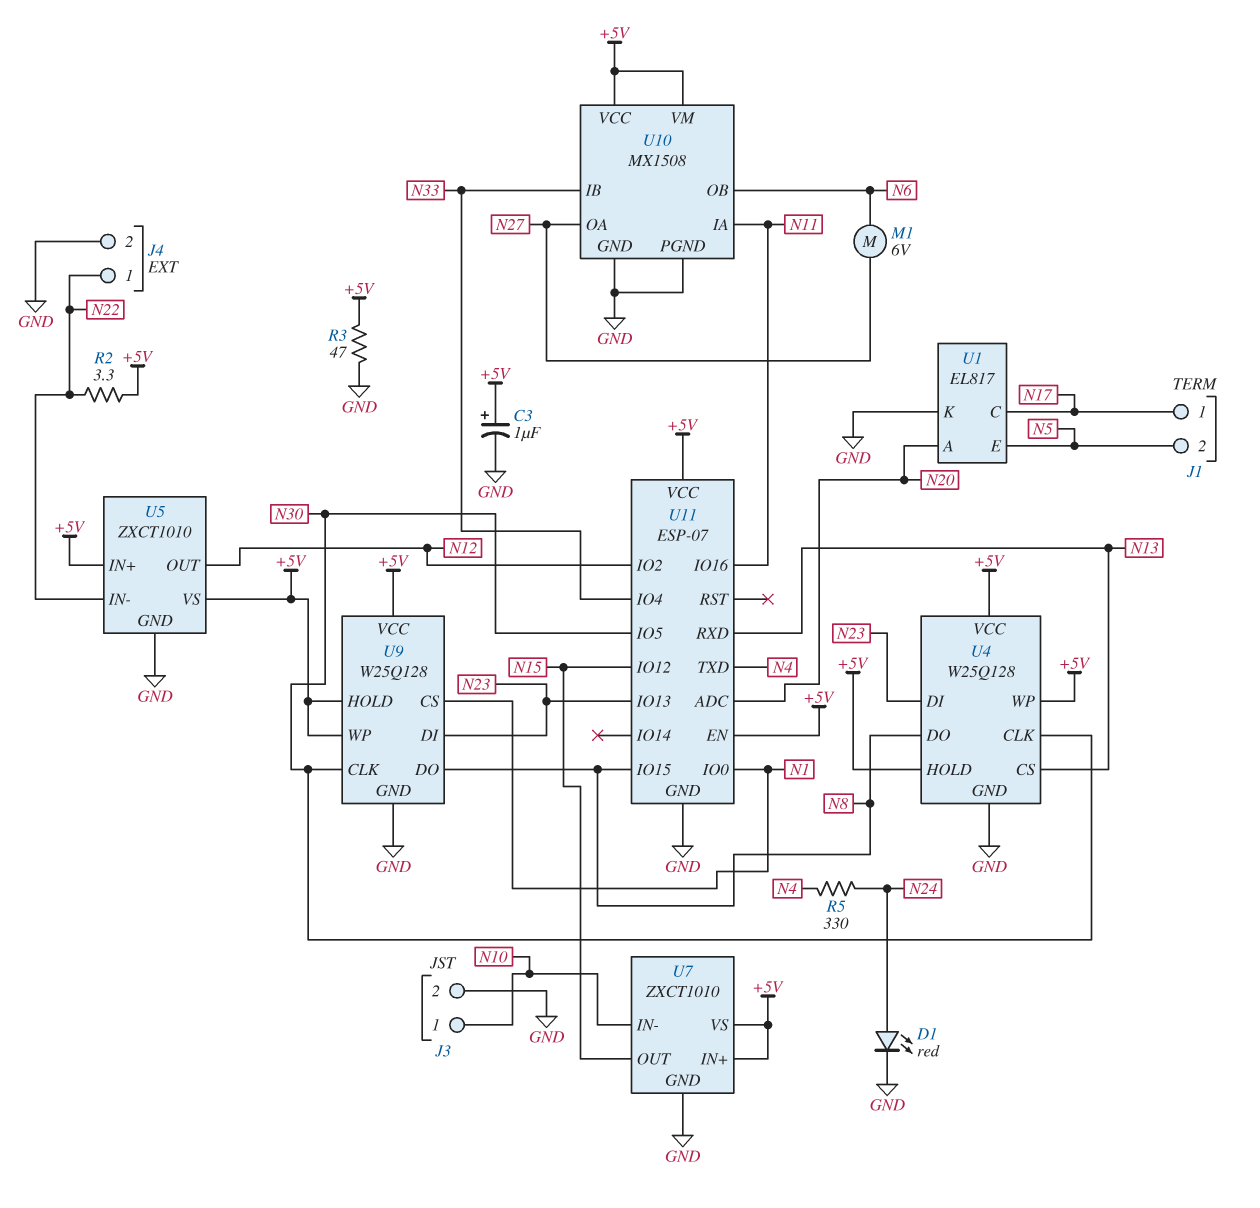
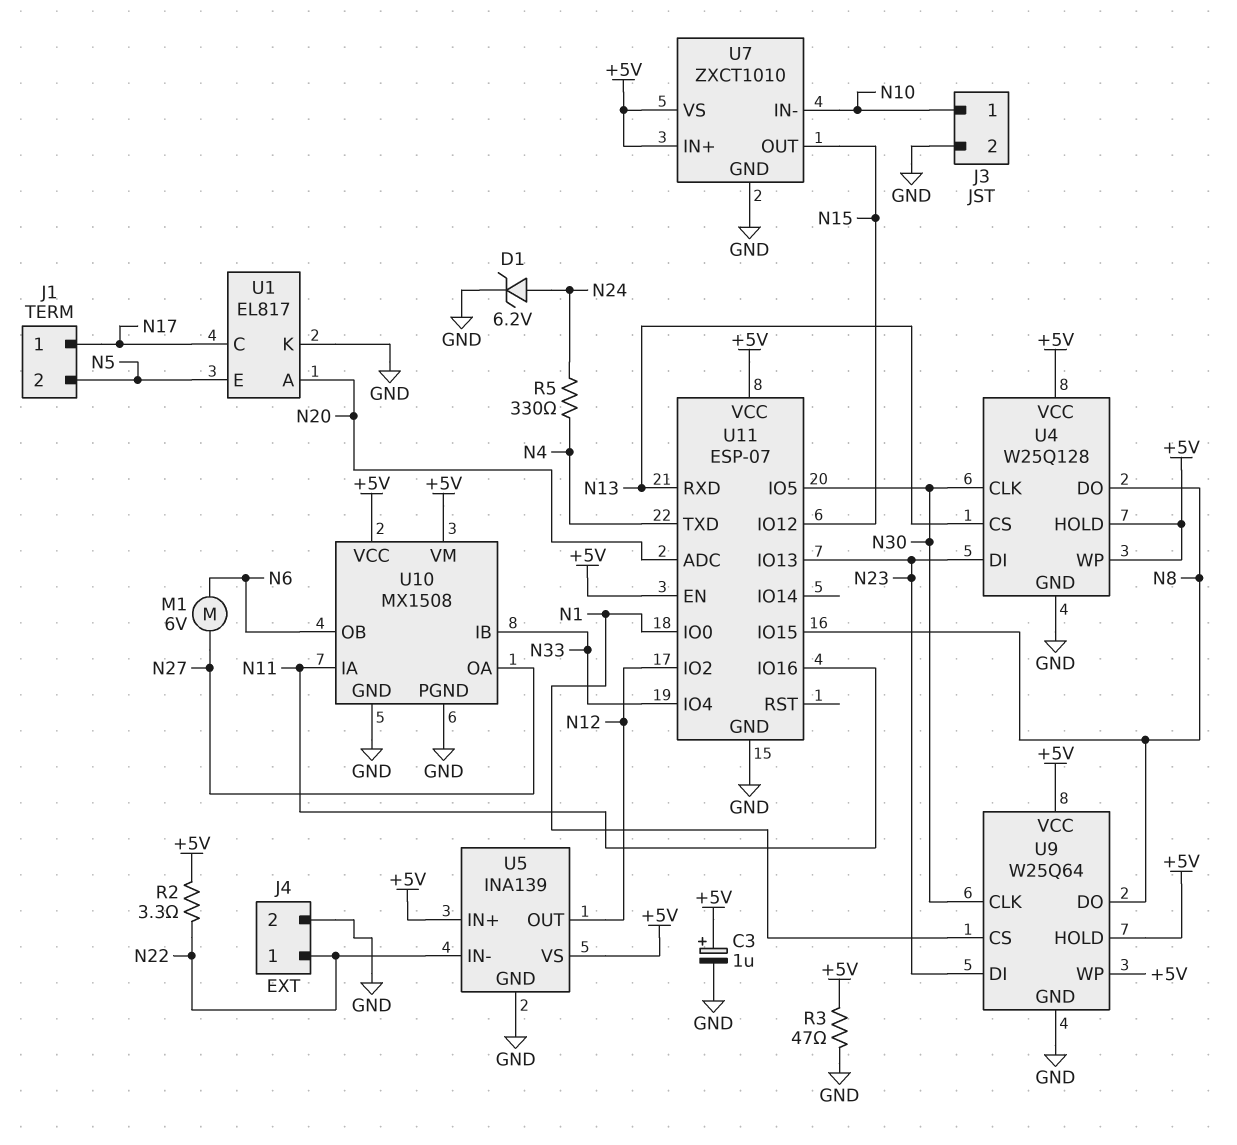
D1: LED red (A N24, K GND) -> zener 6.2V (A N24, K GND)
U5: ZXCT1010 -> INA139
U9: W25Q128 -> W25Q64

